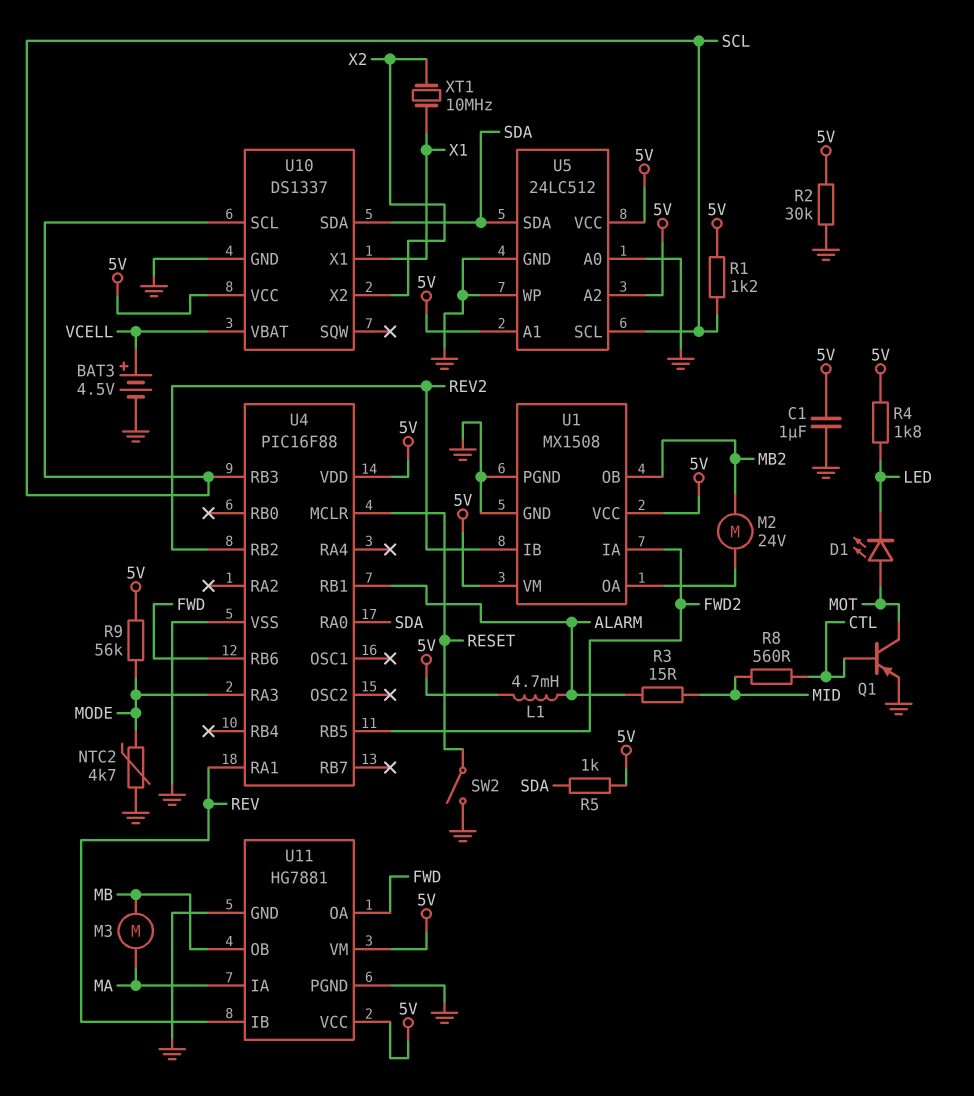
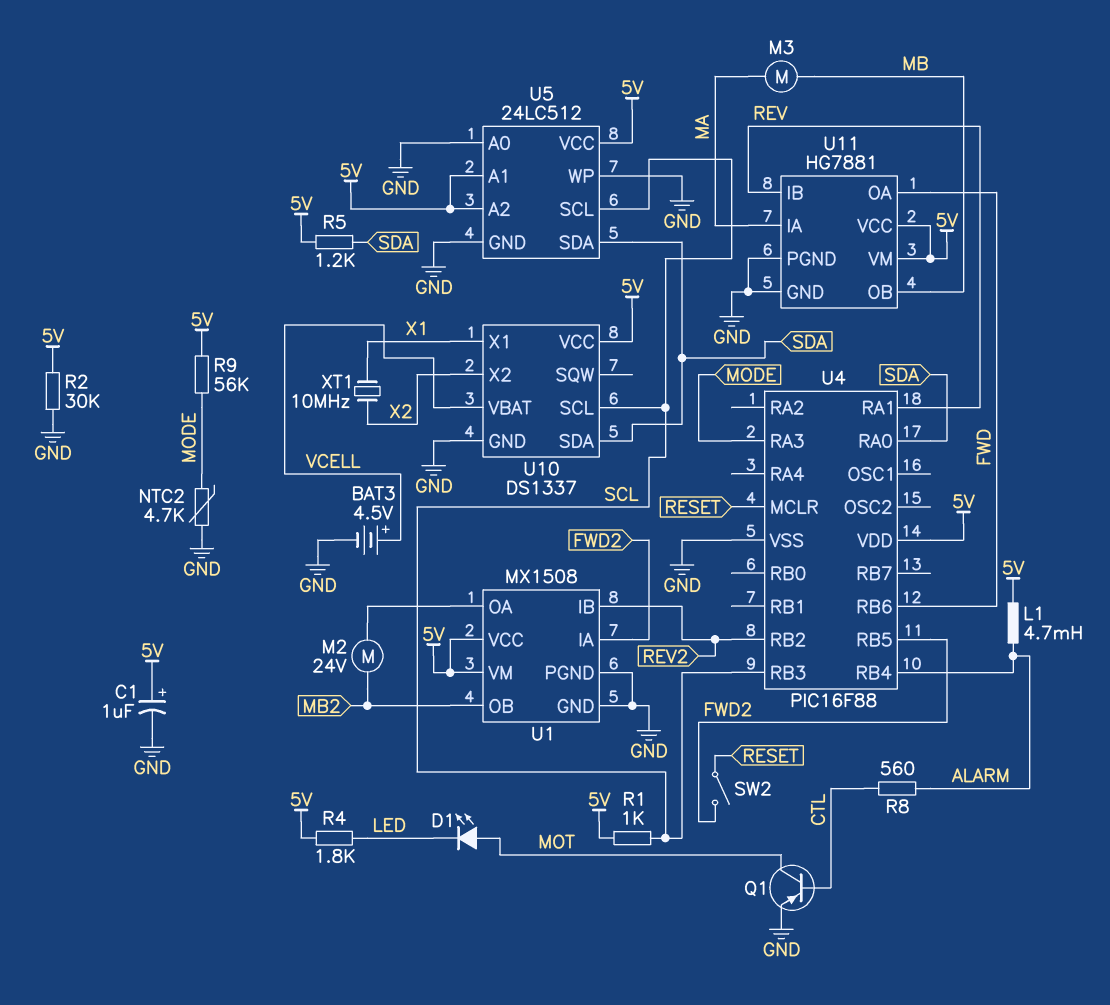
C1: 1uF (5V, GND) -> 1uF (plus 5V, minus GND)
R1: 1.2k (5V, SCL) -> 1k (5V, SCL)
R3: 15 (ALARM, MID) -> none
R5: 1k (5V, SDA) -> 1.2k (5V, SDA)
R8: 560 (CTL, MID) -> 560 (ALARM, CTL)
SW2: switch (GND, RESET) -> switch (FWD2, RESET)
U4 pin RB1: ALARM -> none
U4 pin RB4: none -> ALARM

